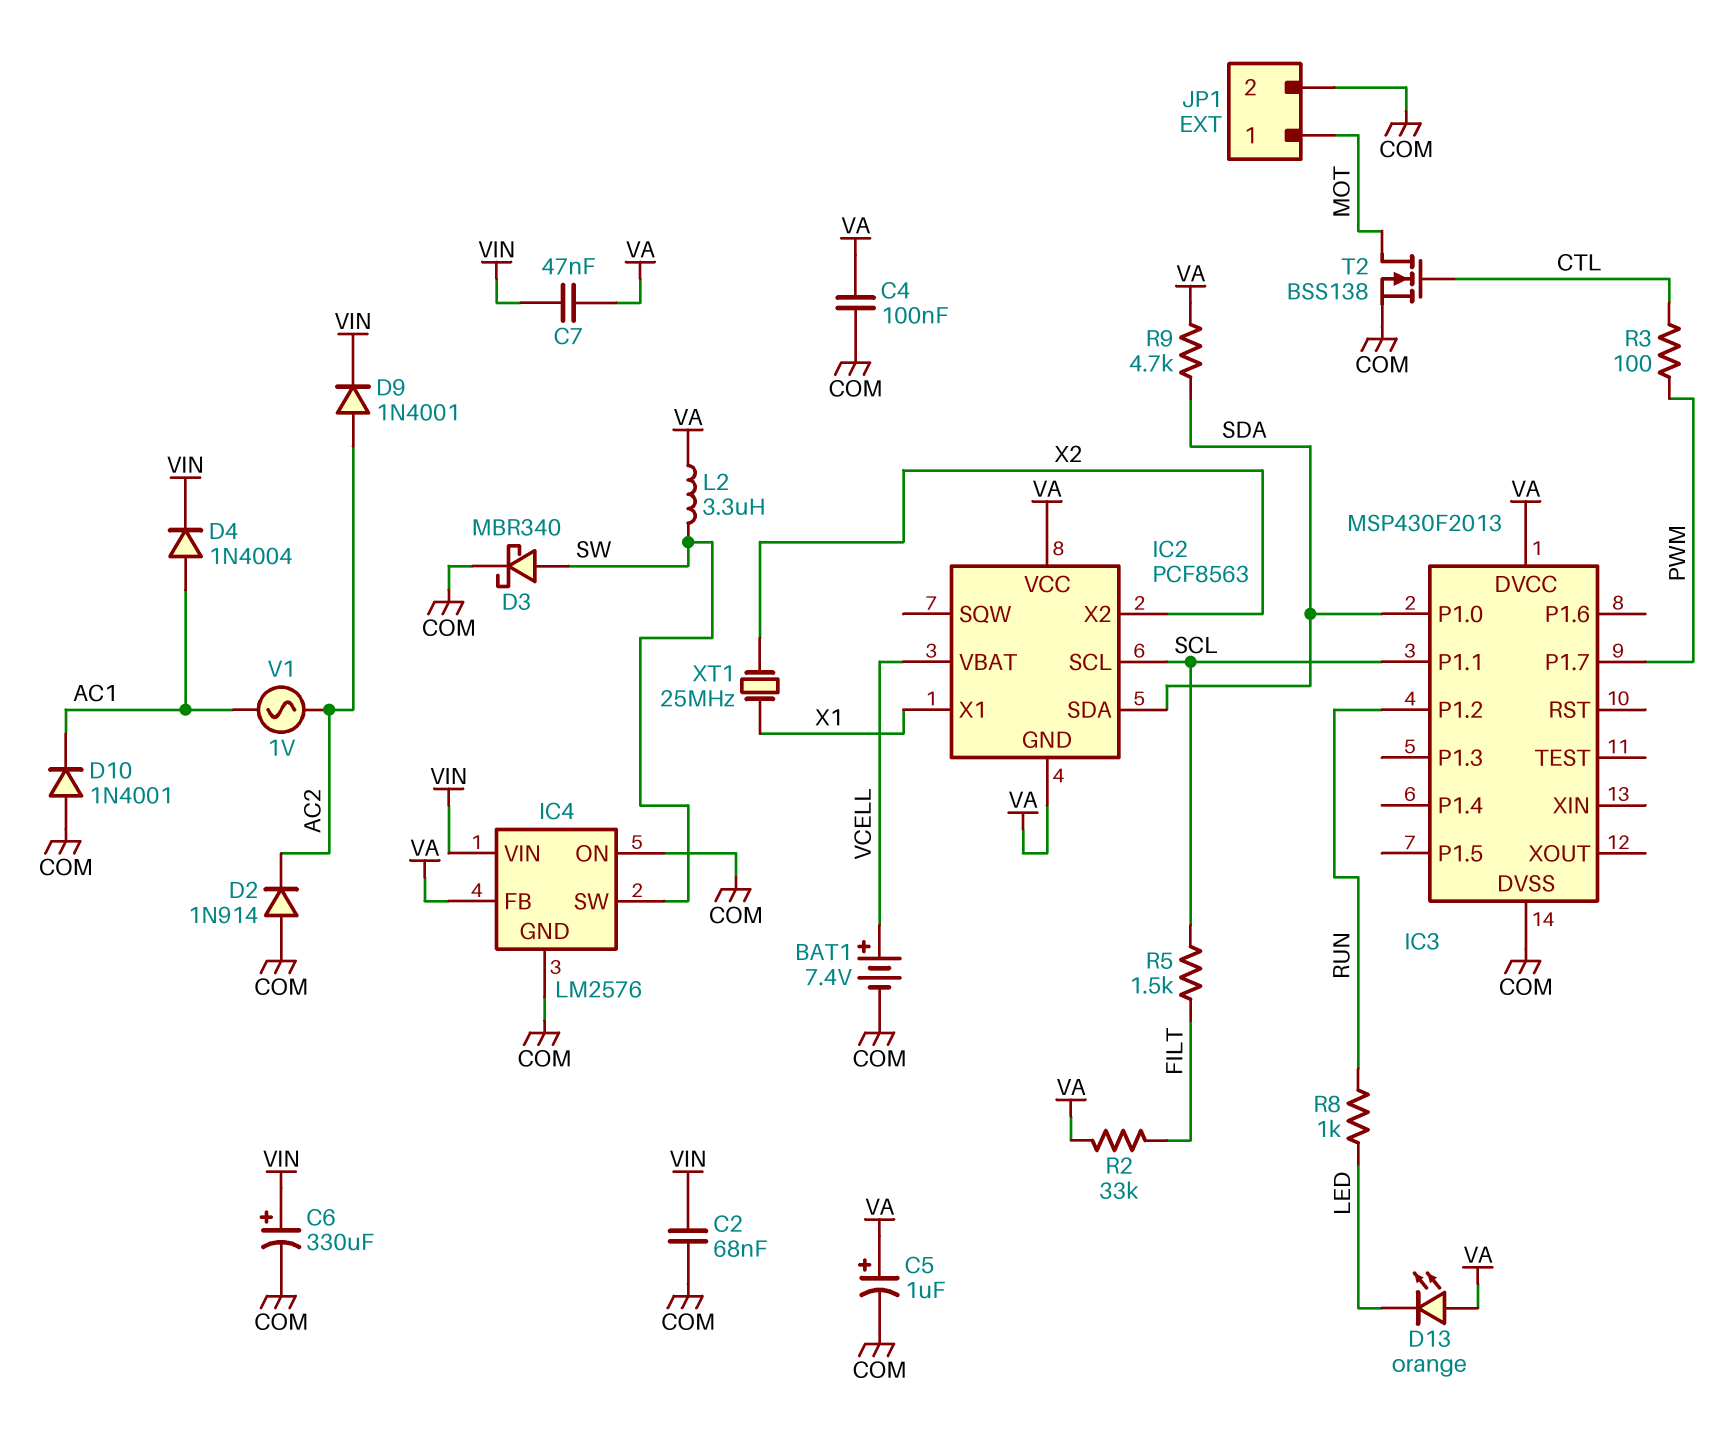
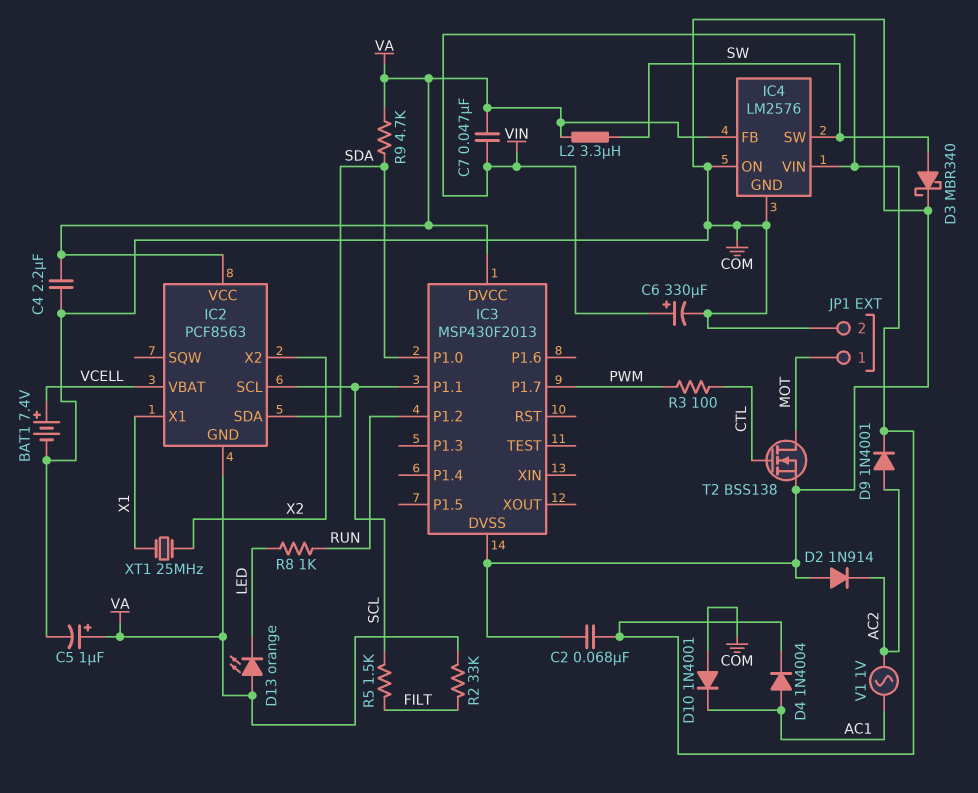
C4: 100nF (COM, VA) -> 2.2uF (COM, VA)

